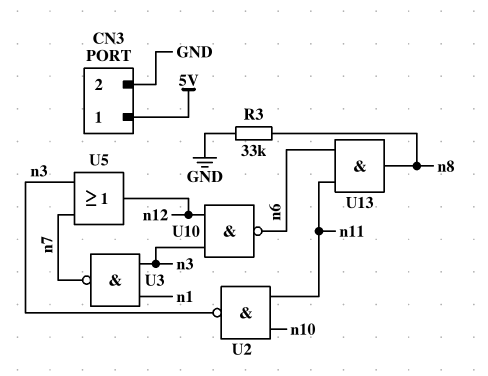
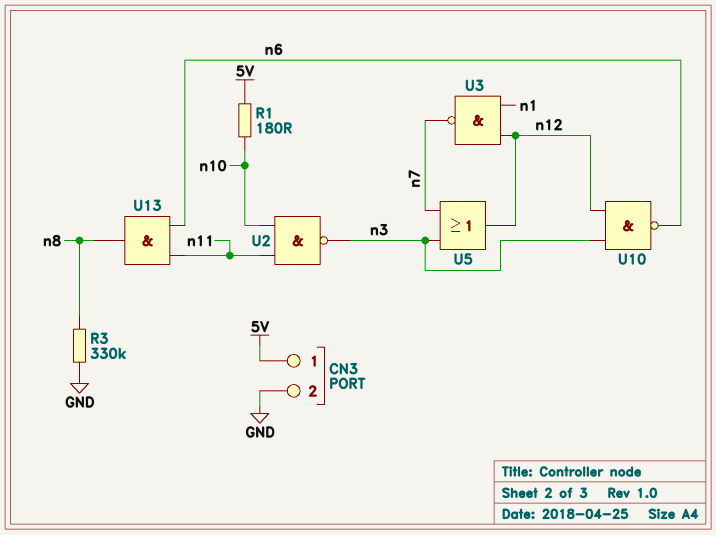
R1: none -> 180 (5V, n10)
R3: 33k (GND, n8) -> 330k (GND, n8)
U3: NAND (in n1, in n3, out n7) -> NAND (in n1, in n12, out n7)

